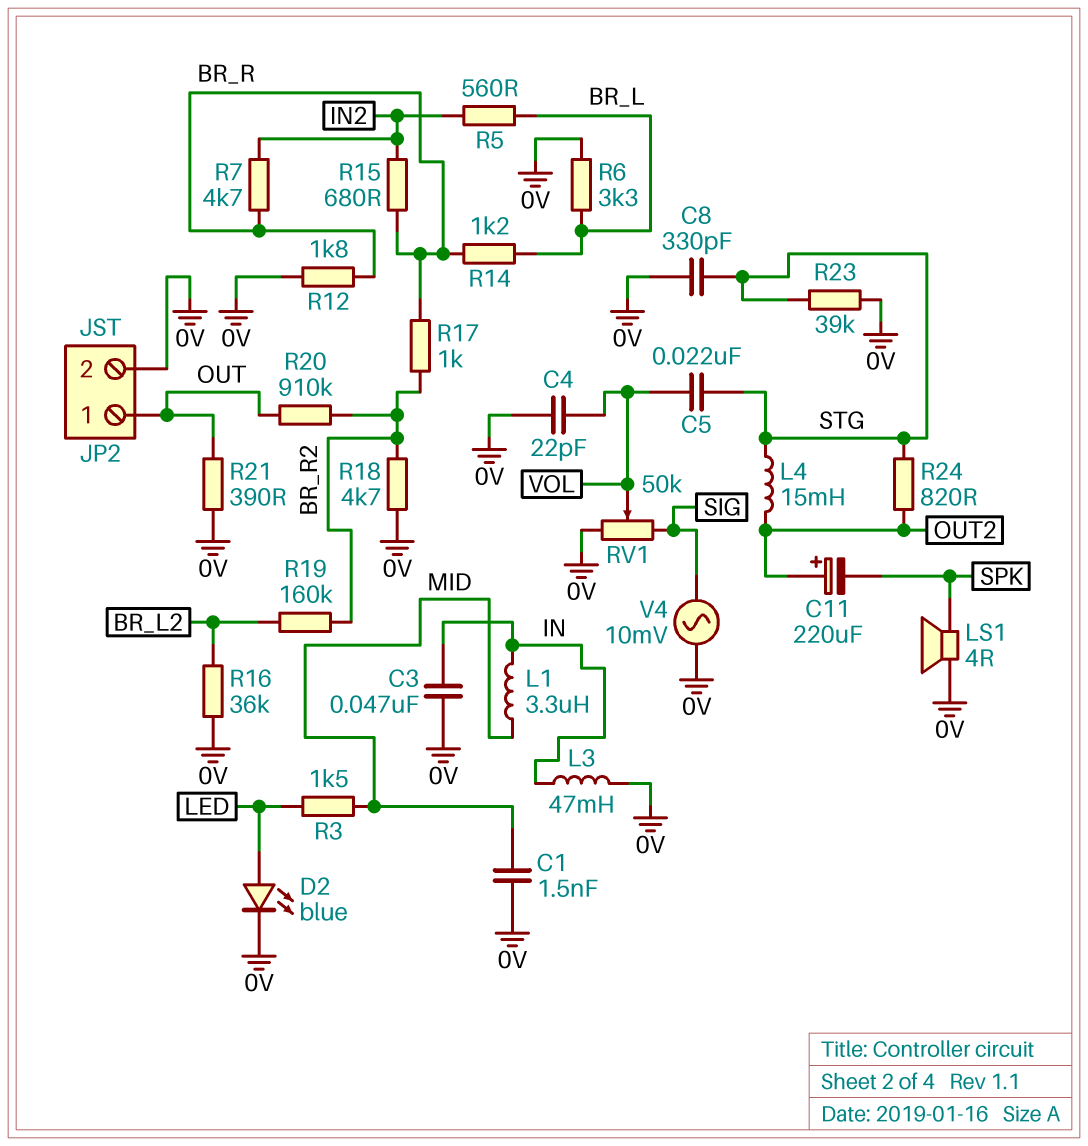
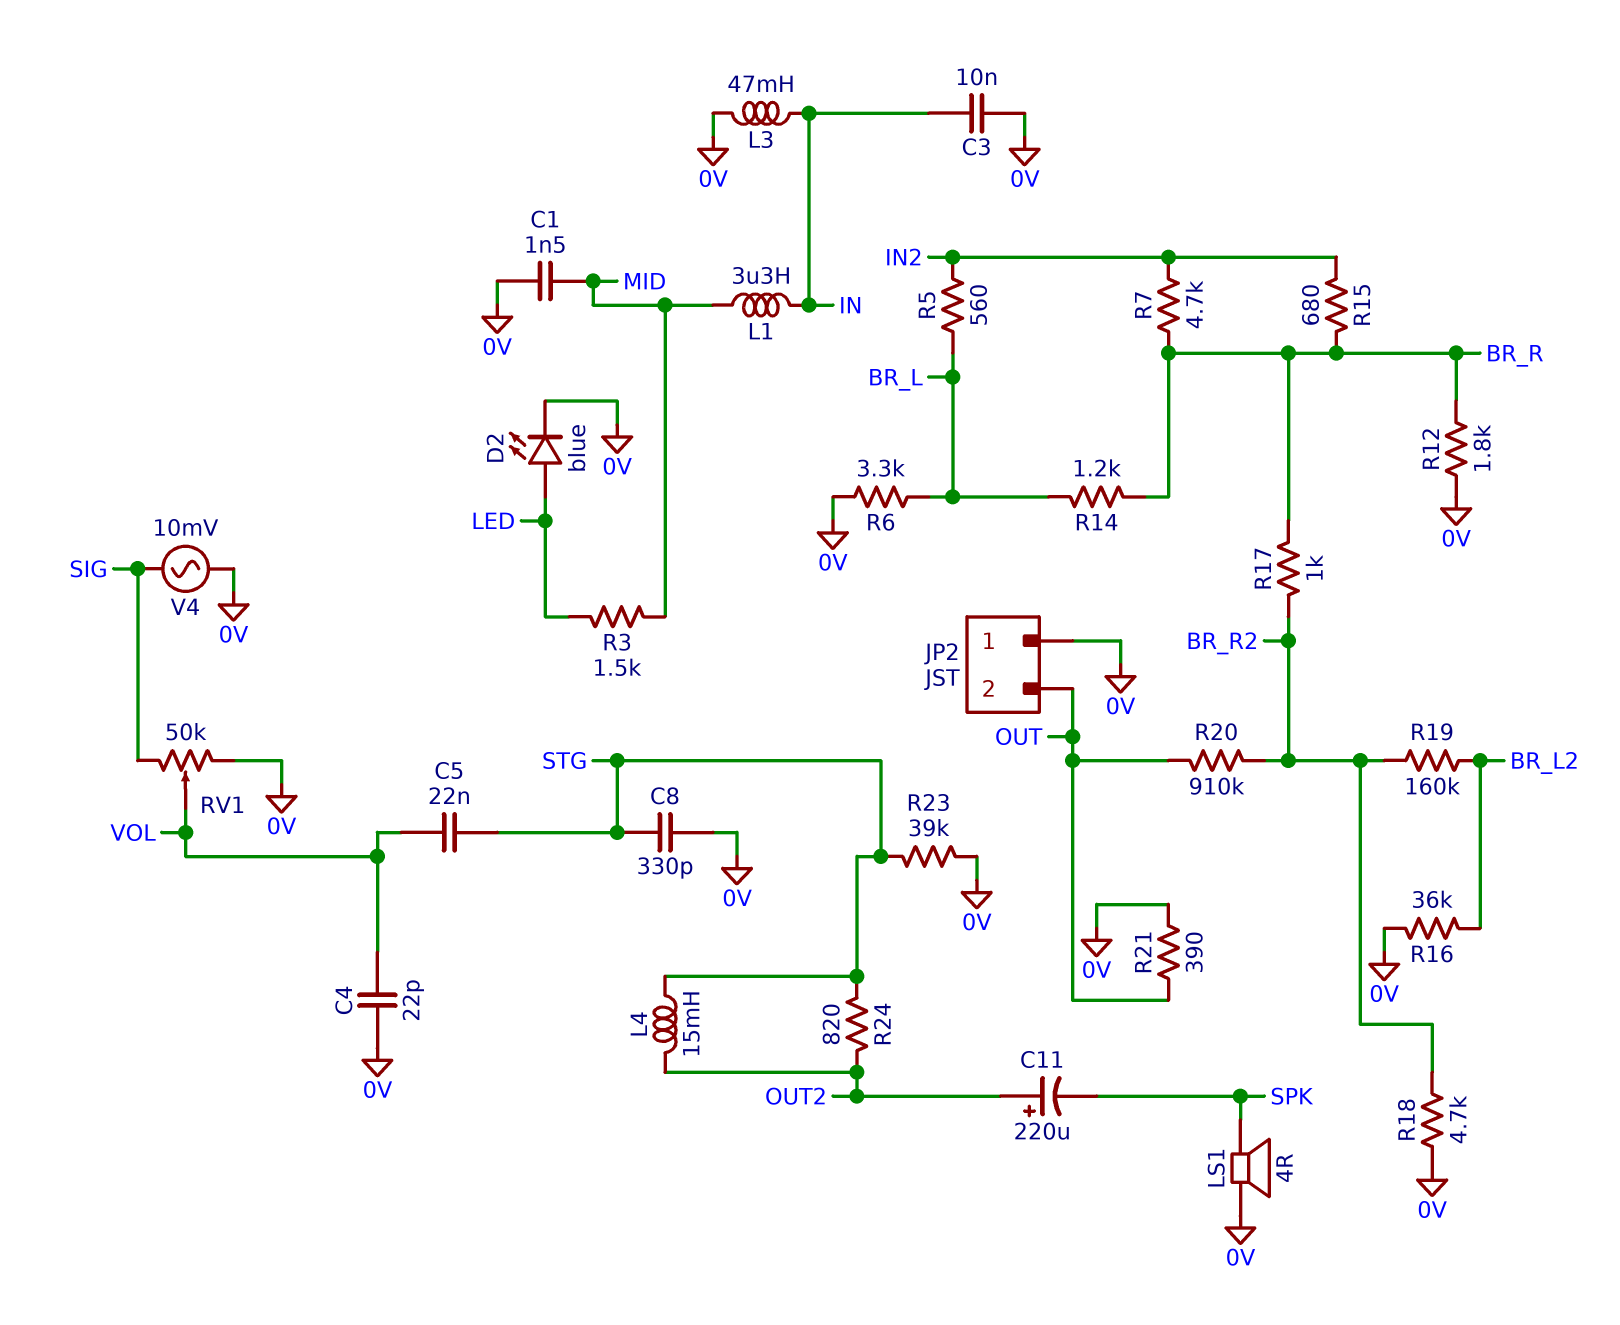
C3: 47nF (0V, IN) -> 10nF (0V, IN)
JP2 pin 1: OUT -> 0V
JP2 pin 2: 0V -> OUT

